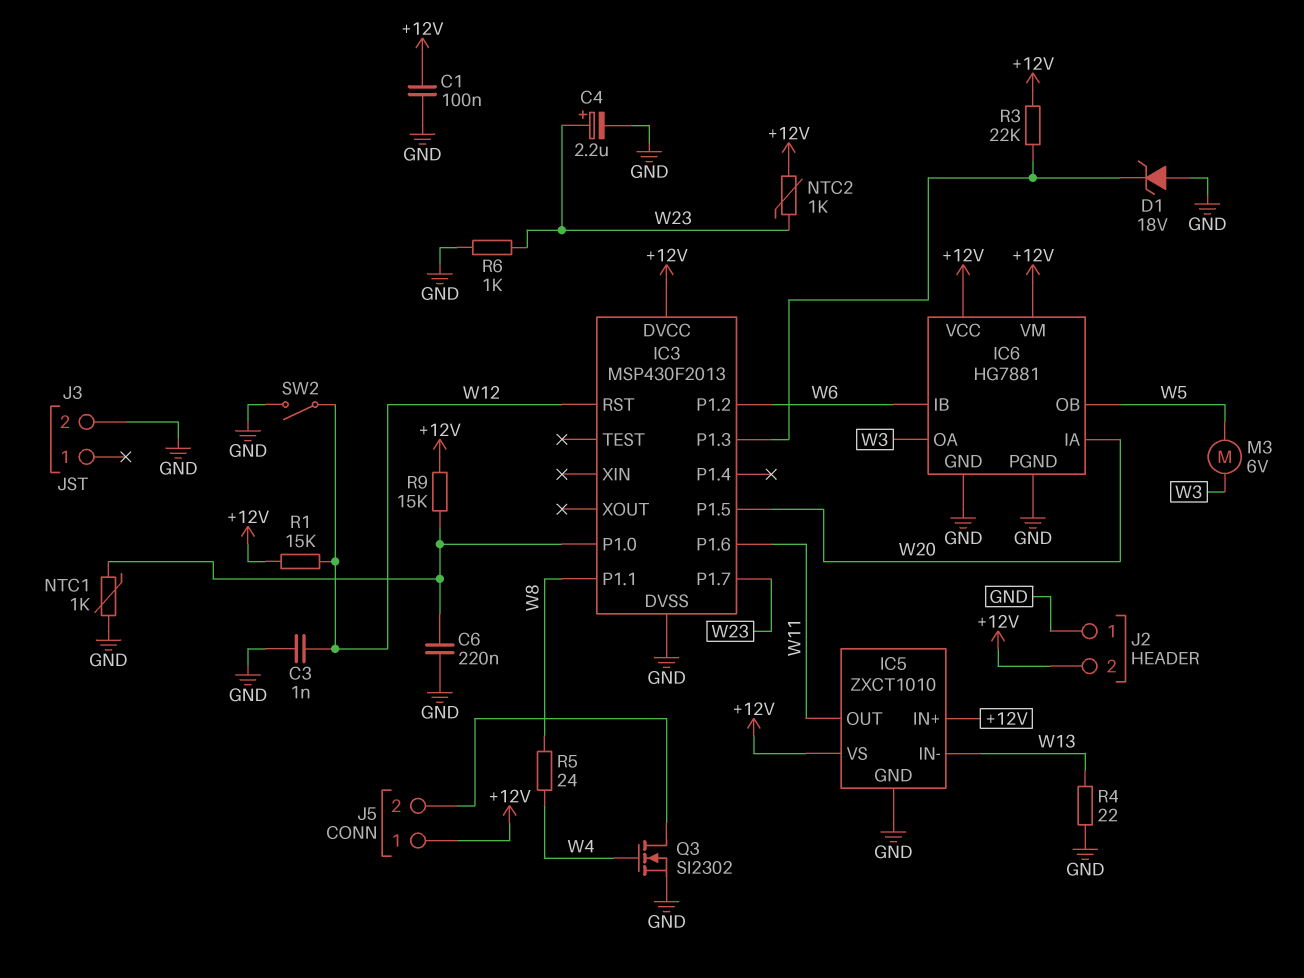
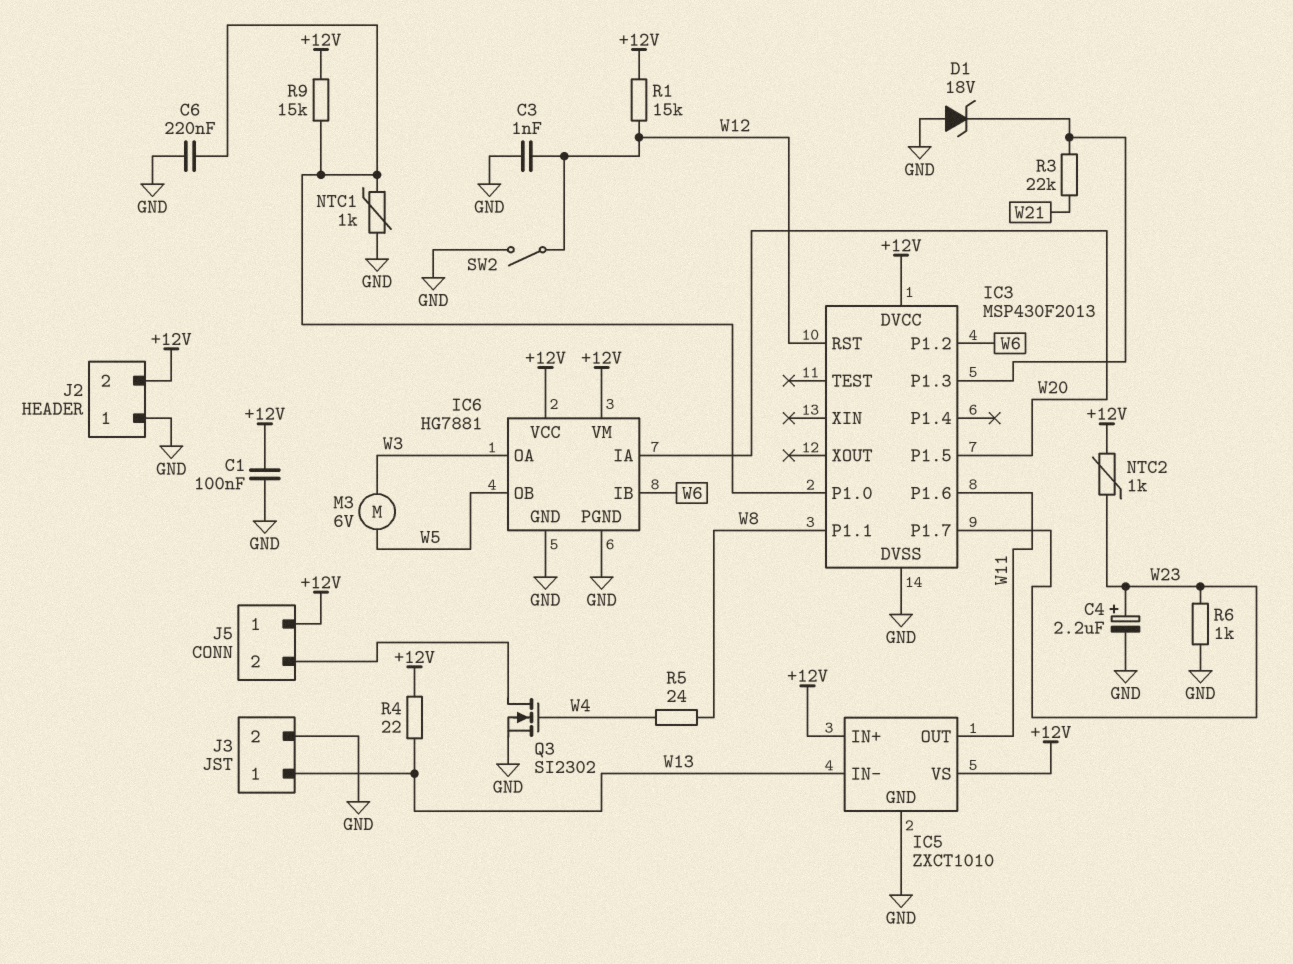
J3 pin 1: none -> W13
R3: 22k (+12V, IC3/P1.3) -> 22k (IC3/P1.3, W21)
R4: 22 (GND, W13) -> 22 (+12V, W13)

